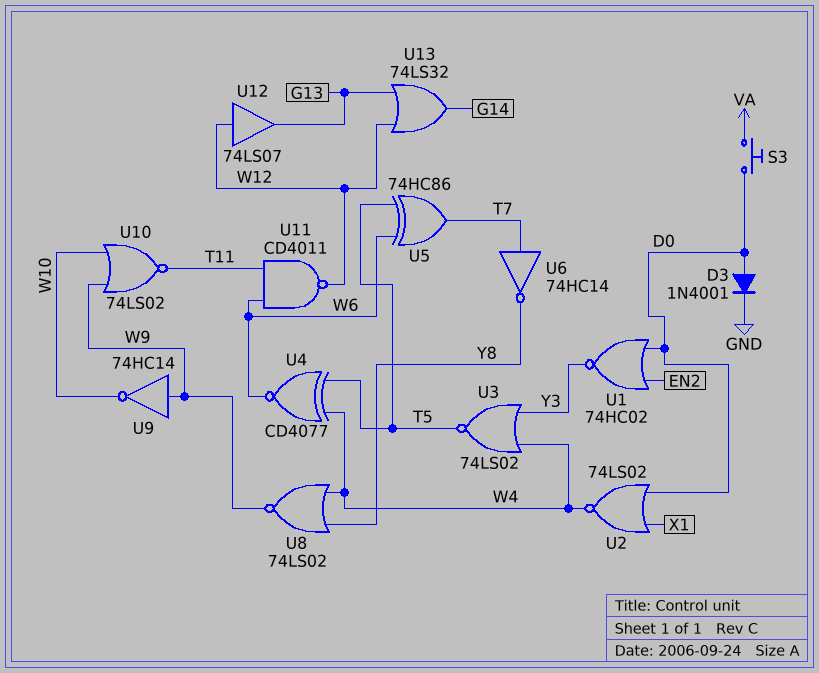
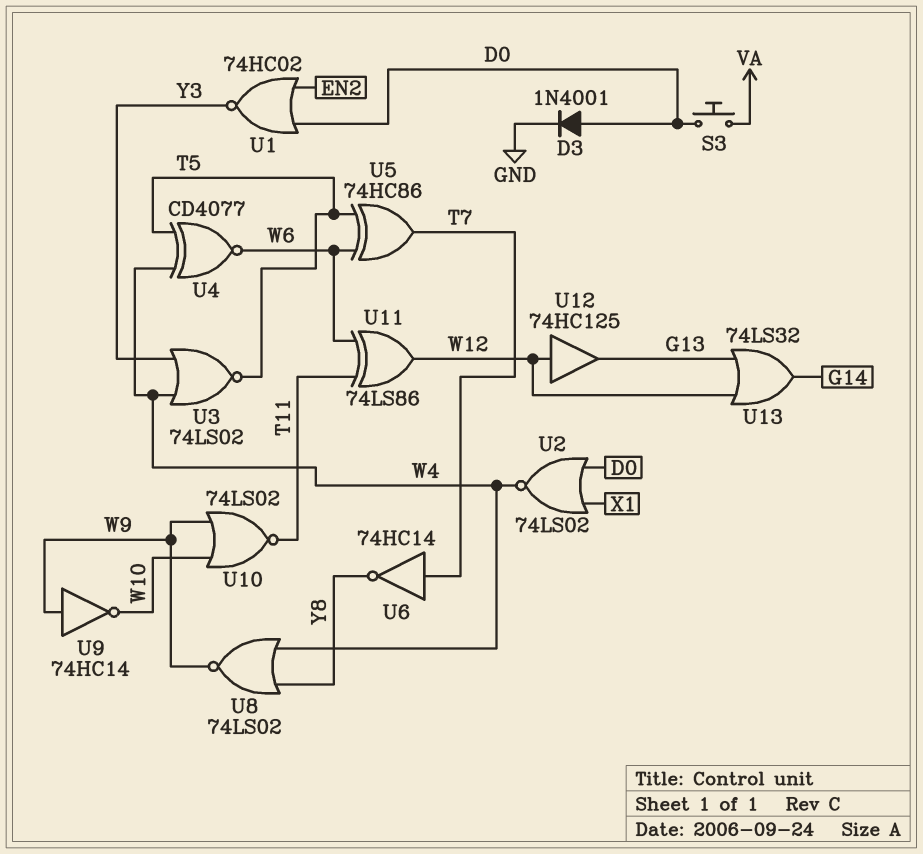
U11: NAND CD4011 (in T11, in W6, out W12) -> XOR 74LS86 (in T11, in W6, out W12)
U12: buffer 74LS07 (in W12, out G13) -> buffer 74HC125 (in W12, out G13)

